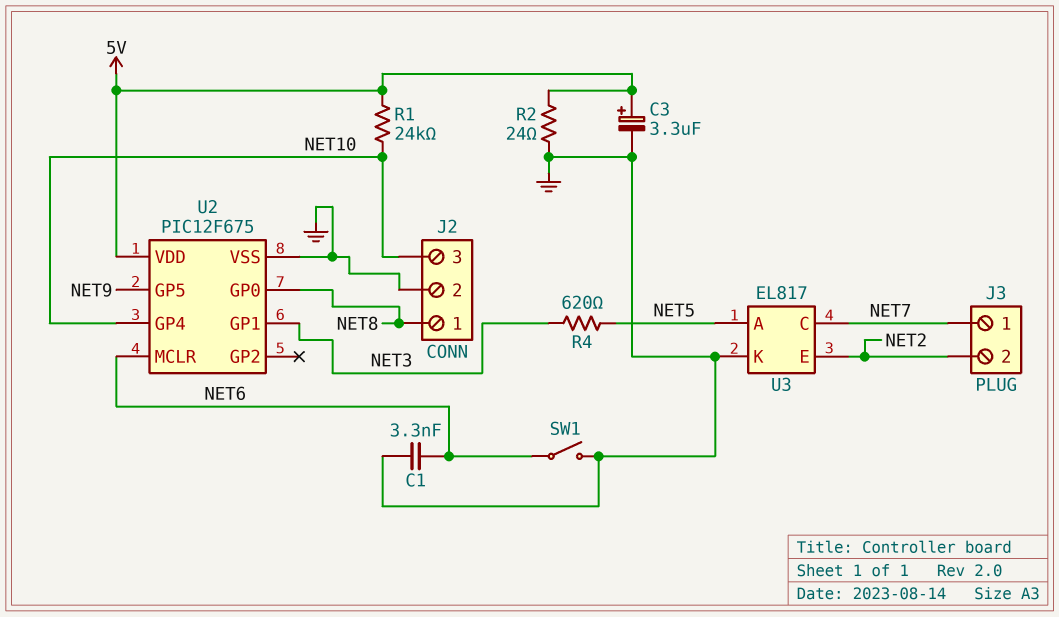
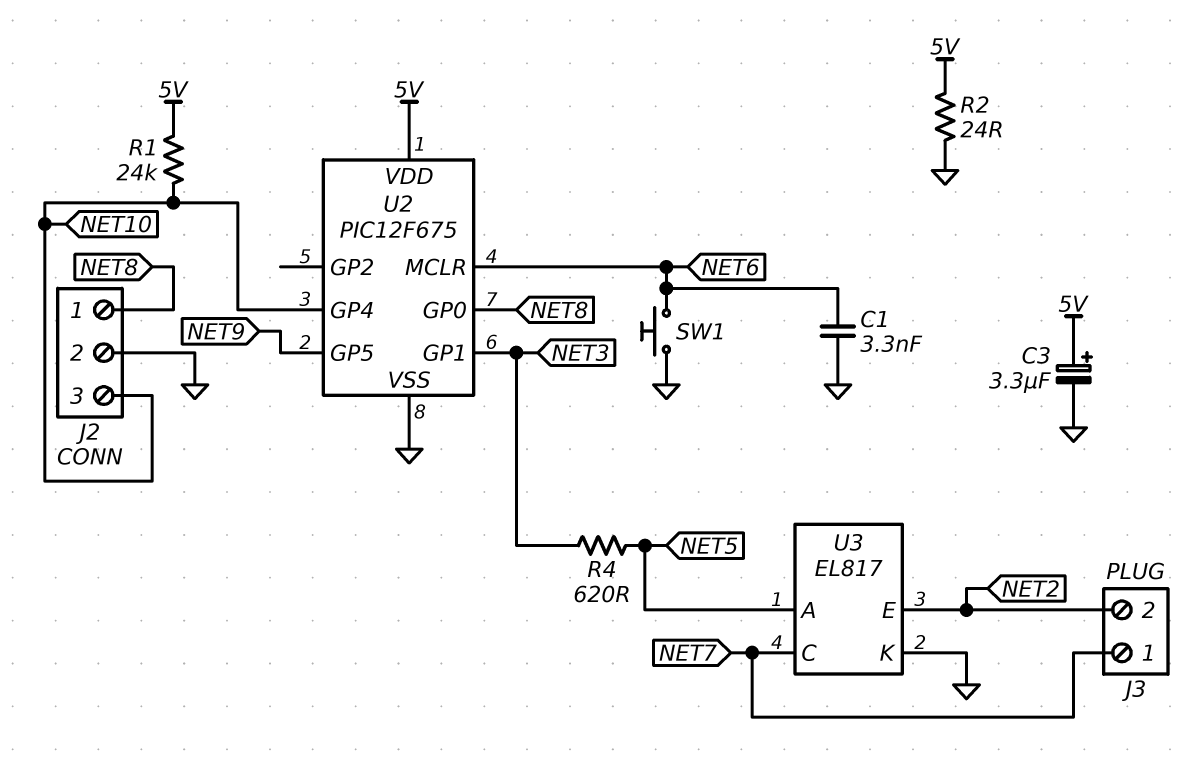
SW1: switch (GND, NET6) -> button (GND, NET6)

